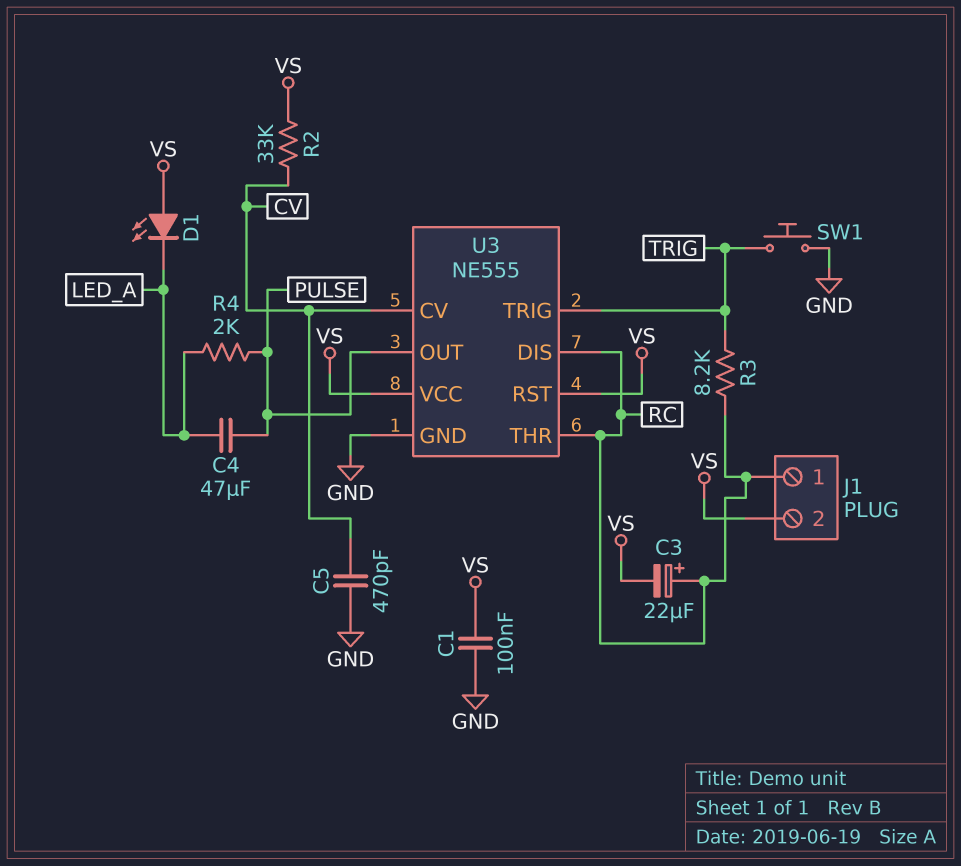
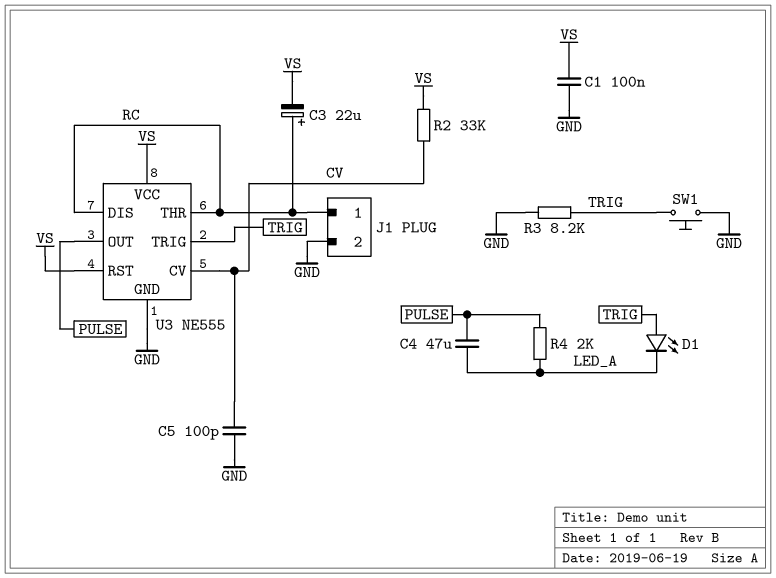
C5: 470pF (CV, GND) -> 100pF (CV, GND)
D1: LED (A VS, K LED_A) -> LED (A TRIG, K LED_A)
J1 pin 2: VS -> GND
R3: 8.2k (RC, TRIG) -> 8.2k (GND, TRIG)

